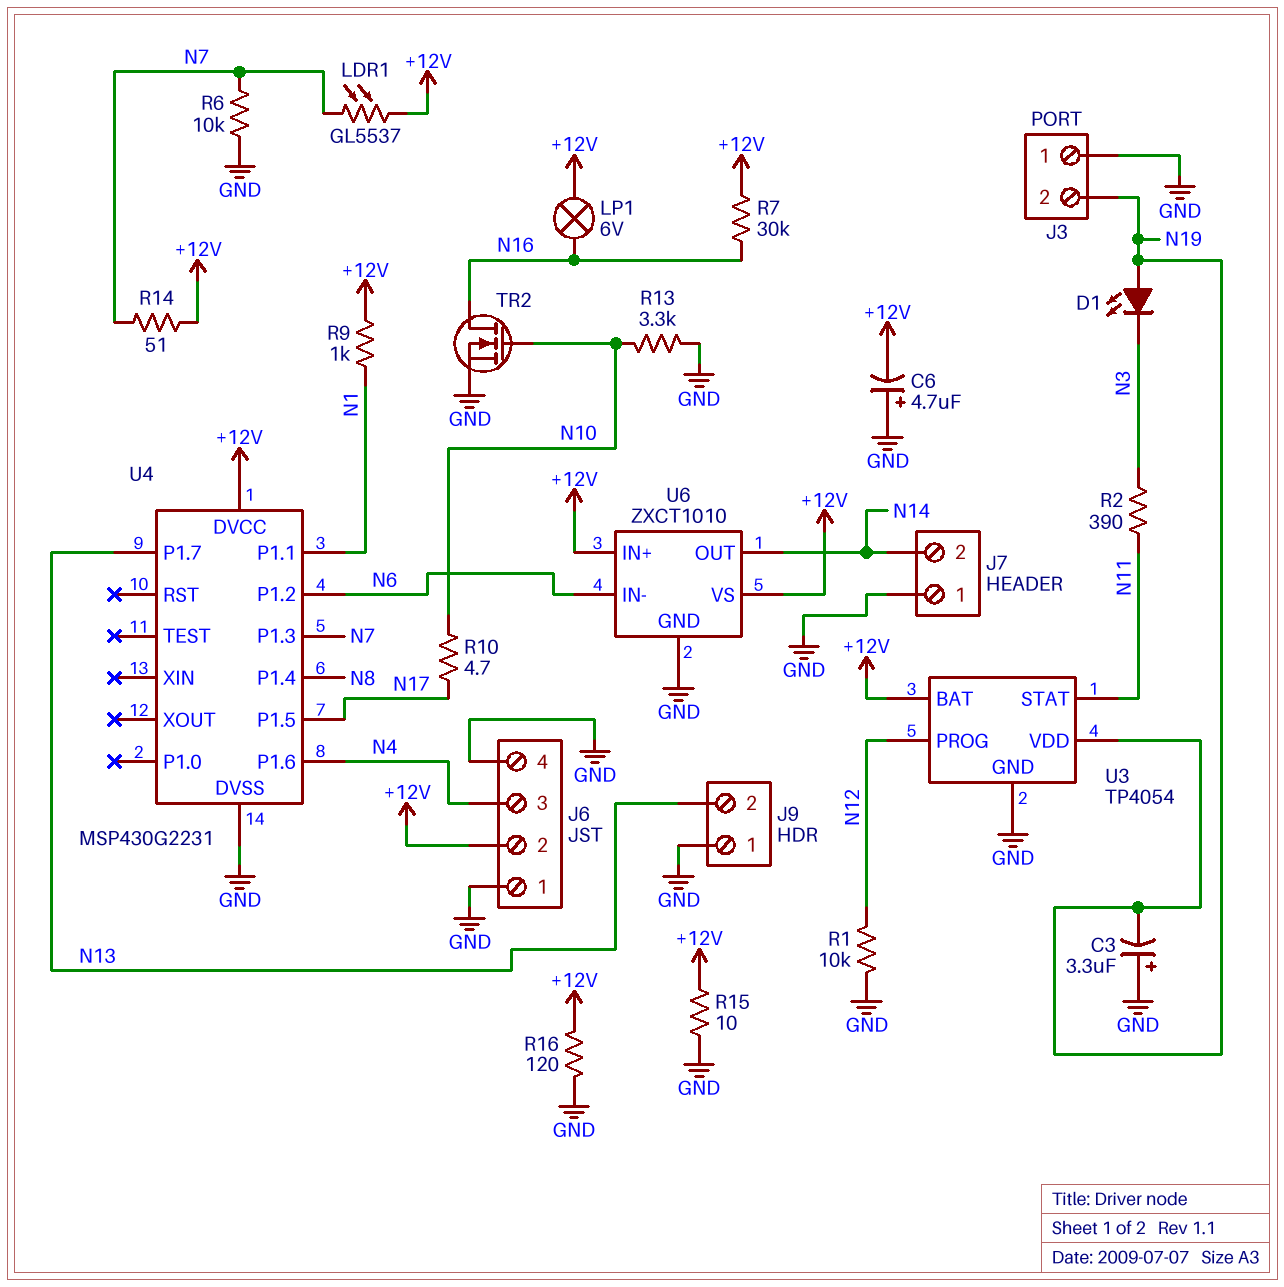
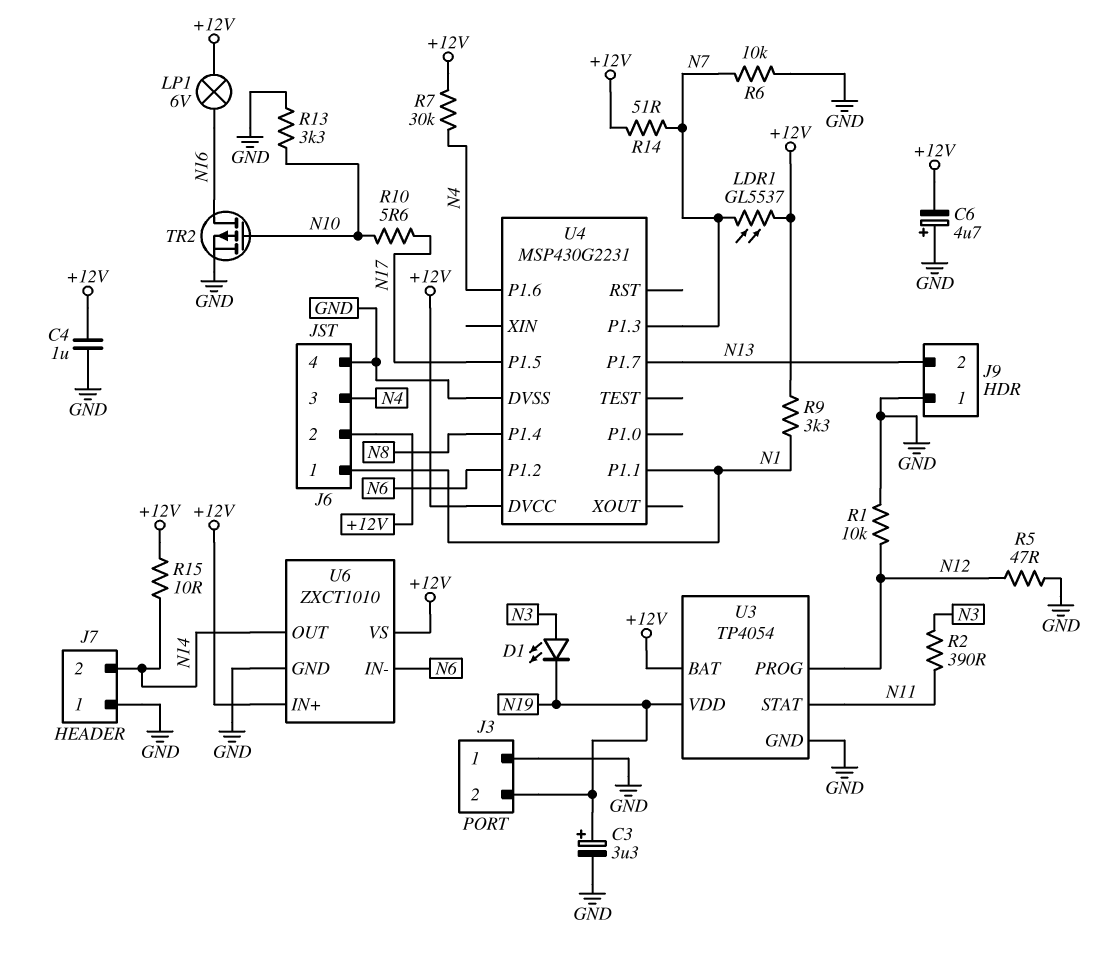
C3: 3.3uF (plus GND, minus N19) -> 3.3uF (plus N19, minus GND)
C4: none -> 1uF (+12V, GND)
D1: LED (A N19, K N3) -> LED (A N3, K N19)
J6 pin 1: GND -> N1
R5: none -> 47 (GND, N12)
R7: 30k (+12V, N16) -> 30k (+12V, N4)
R9: 1k (+12V, N1) -> 3.3k (+12V, N1)
R10: 4.7 (N10, N17) -> 5.6 (N10, N17)
R15: 10 (+12V, GND) -> 10 (+12V, N14)
R16: 120 (+12V, GND) -> none
TR2: NMOS (G N10, D N16, S GND) -> PMOS (G N10, D N16, S GND)

